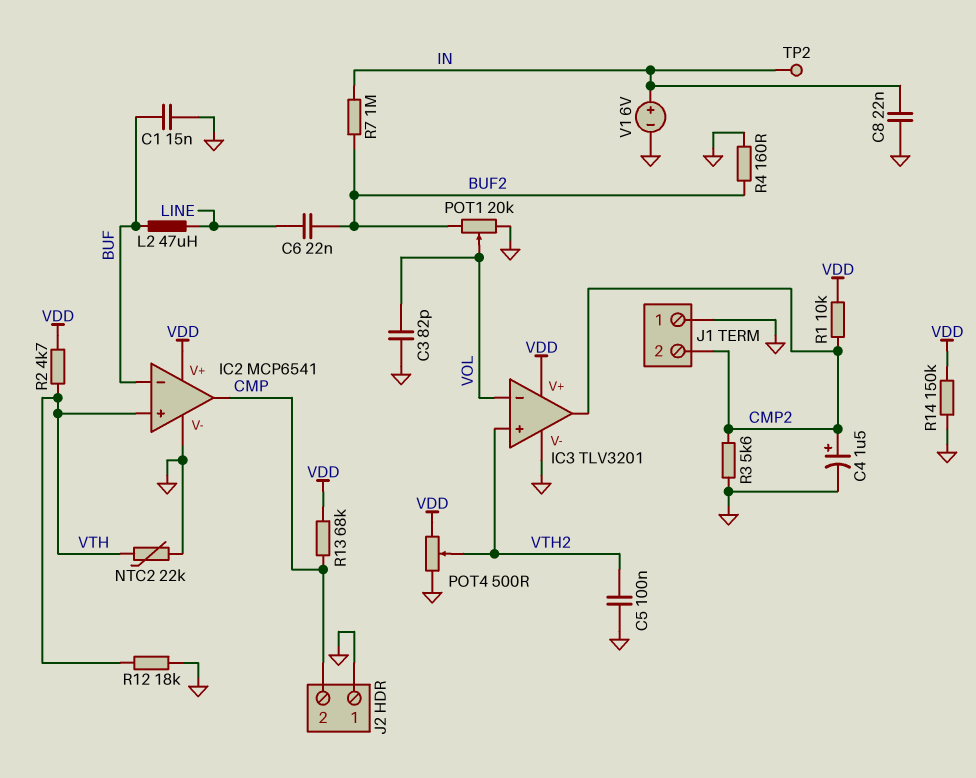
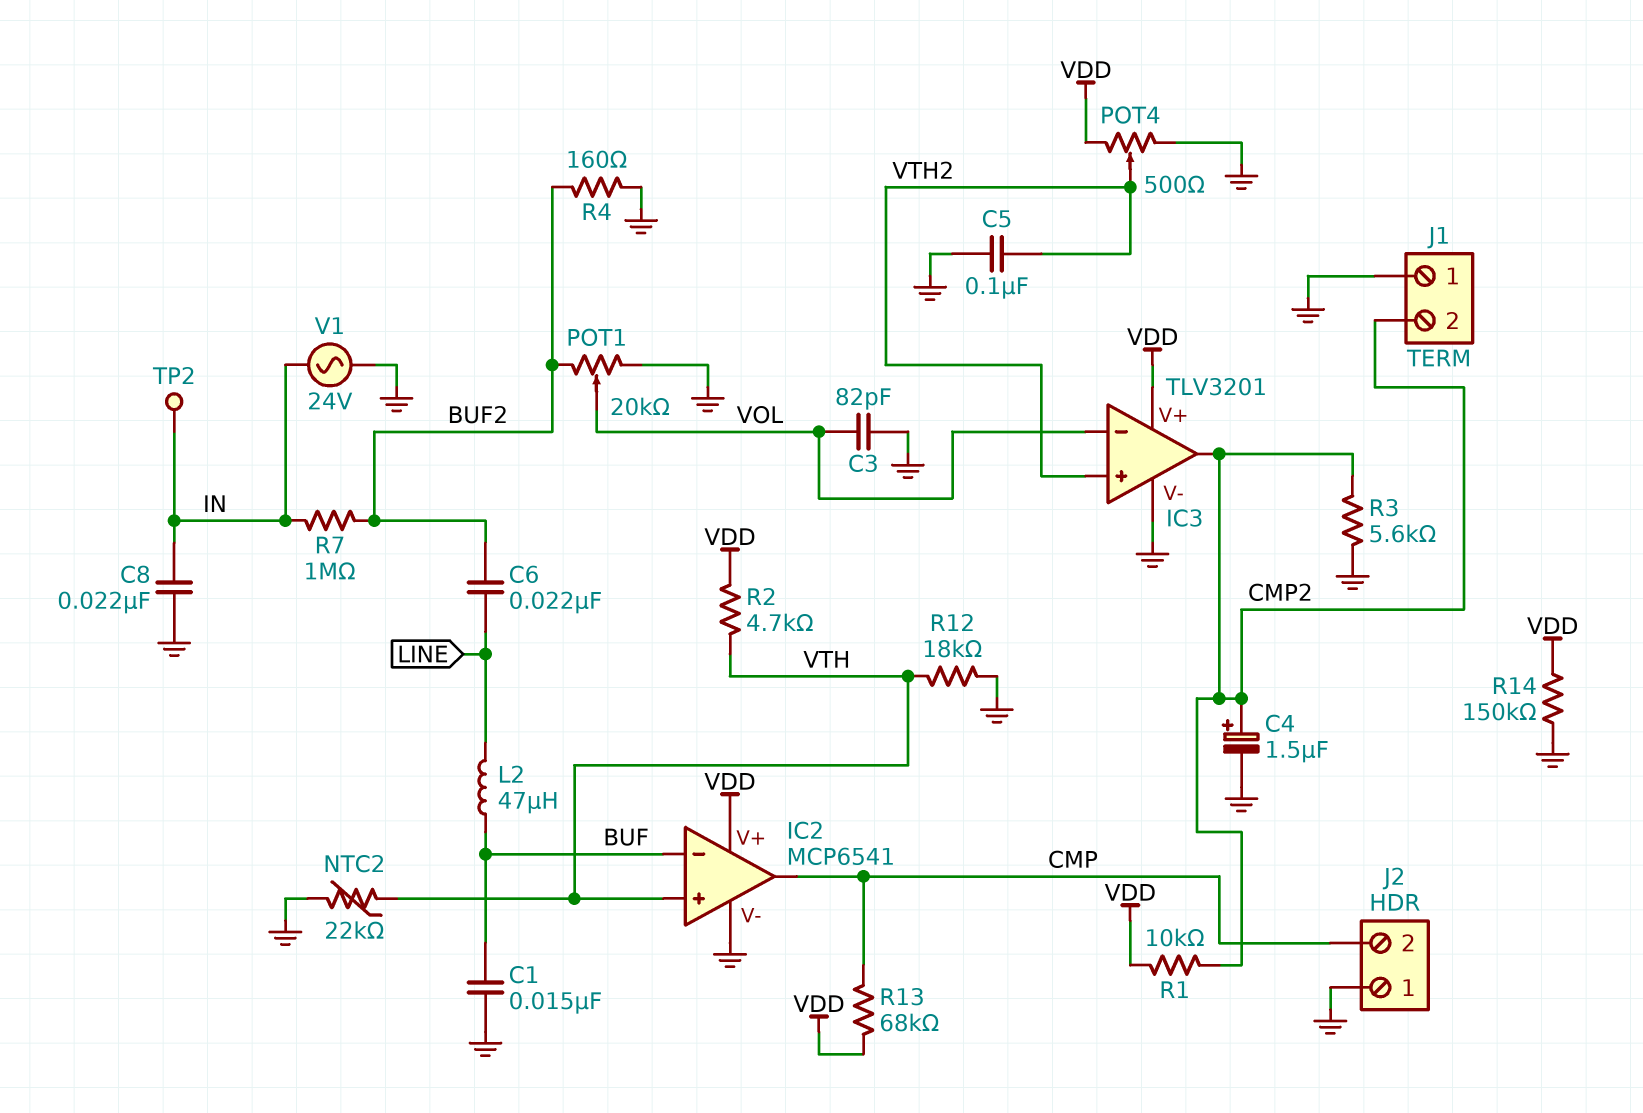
V1: 6V (plus IN, minus GND) -> AC 24V (GND, IN)

